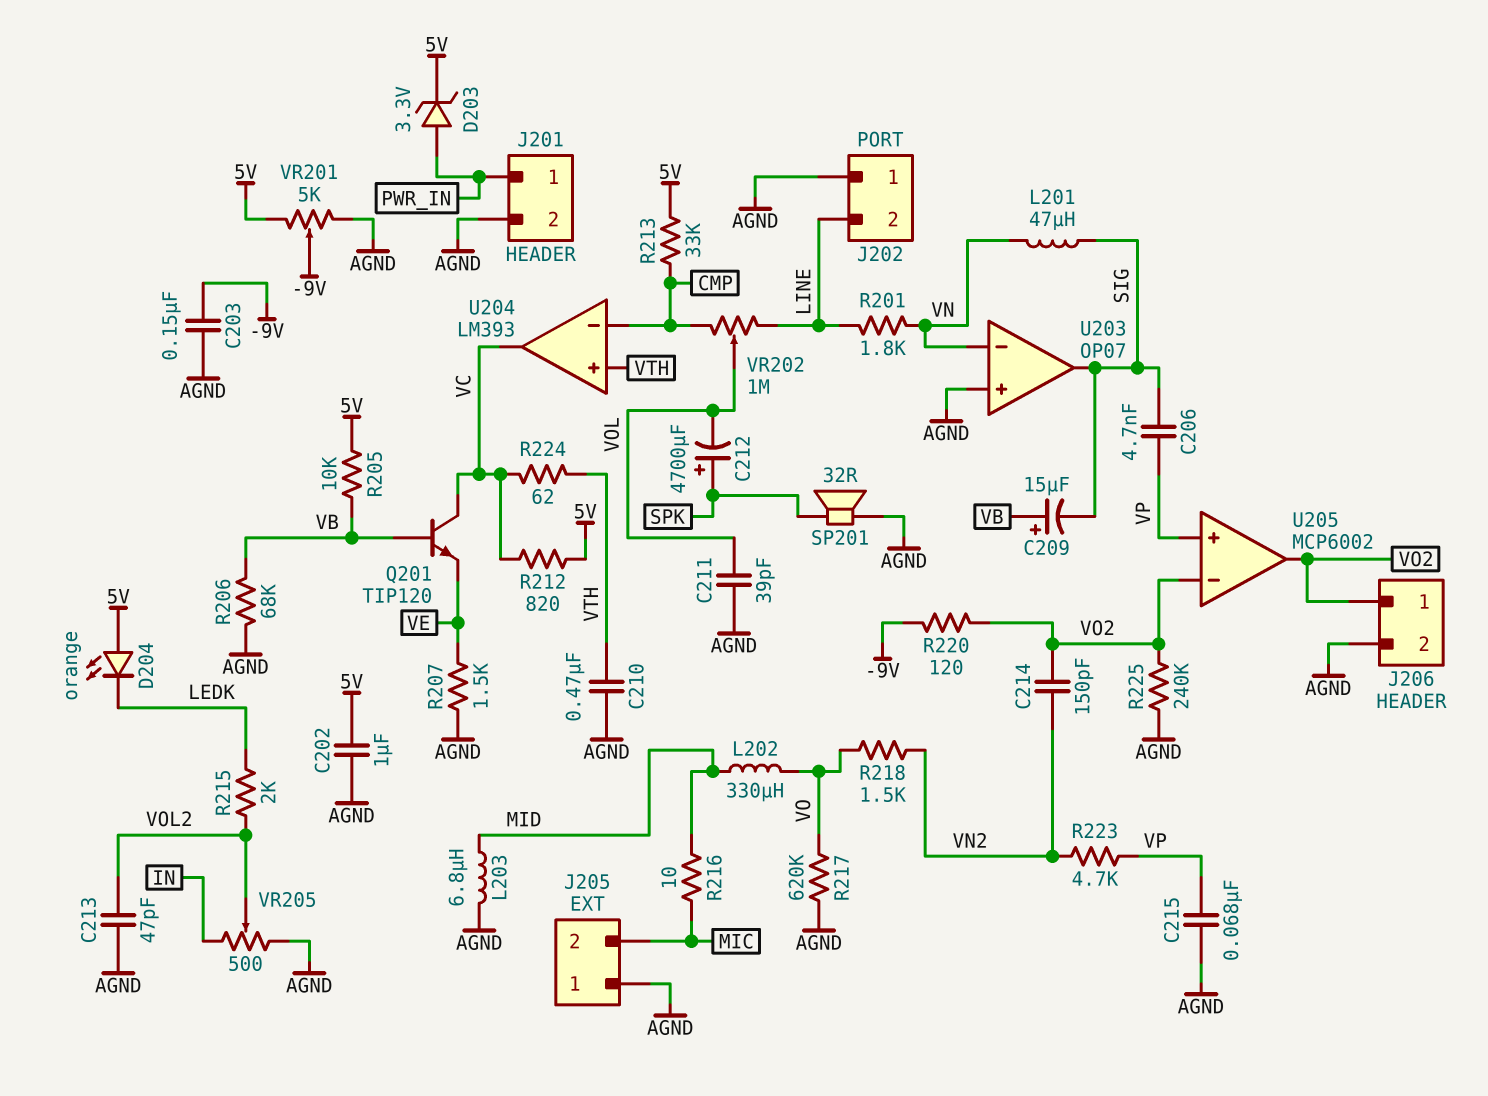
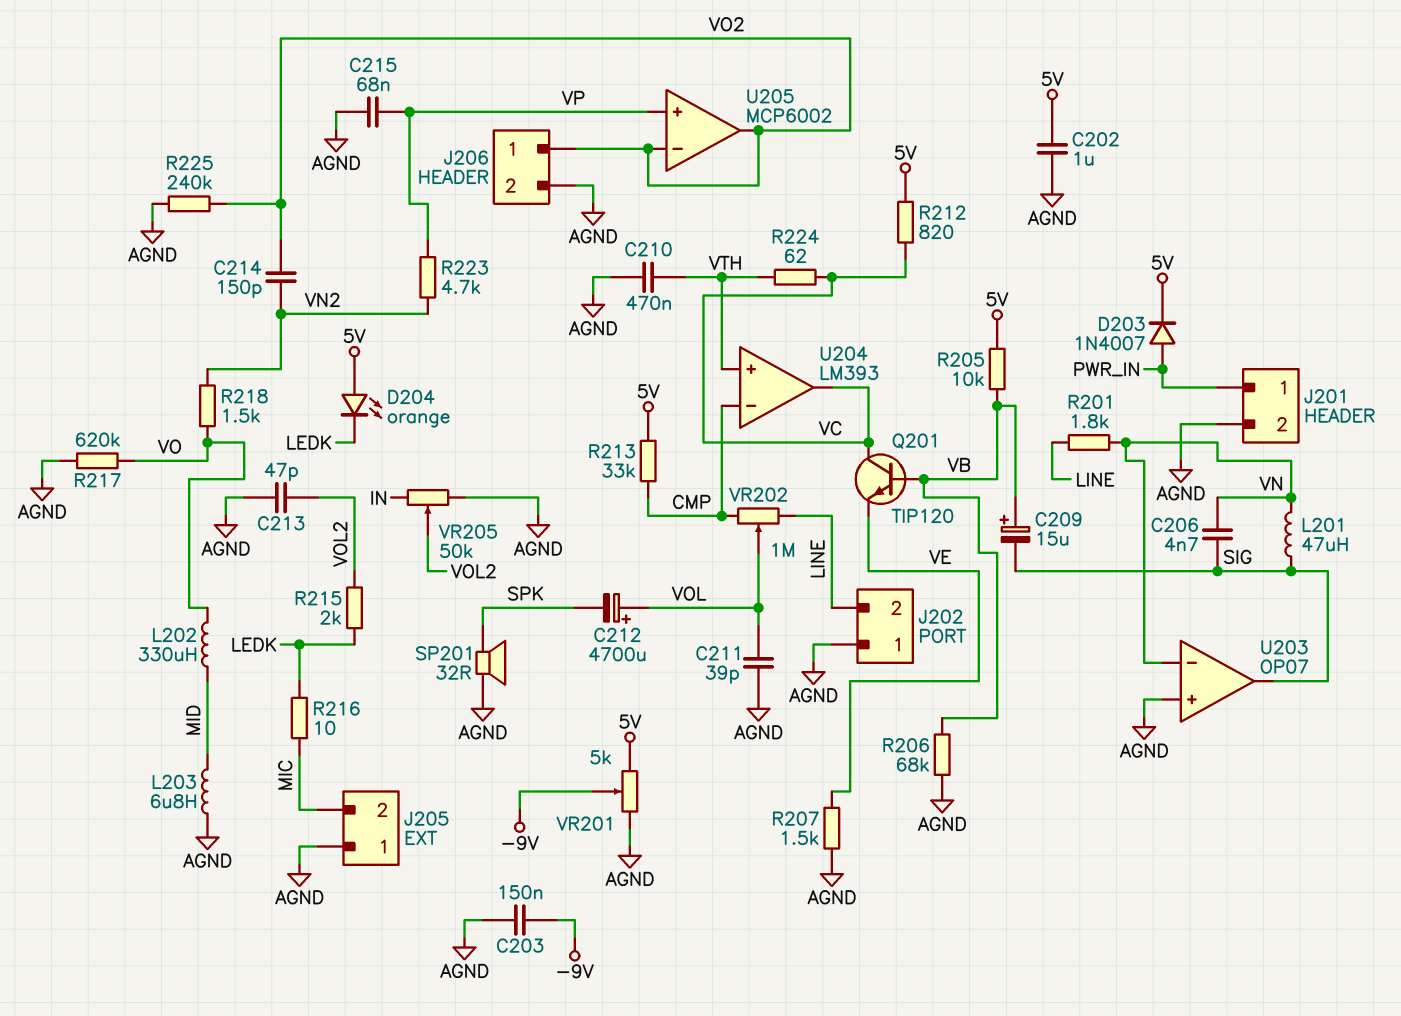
C206: 4.7nF (SIG, VP) -> 4.7nF (SIG, VN)
C212: 4700uF (plus SPK, minus VOL) -> 4700uF (plus VOL, minus SPK)
D203: zener 3.3V (A PWR_IN, K 5V) -> diode 1N4007 (A PWR_IN, K 5V)
R216: 10 (MIC, MID) -> 10 (LEDK, MIC)
R220: 120 (-9V, VO2) -> none
VR205: 500 (AGND, IN, wiper VOL2) -> 50k (AGND, IN, wiper VOL2)

